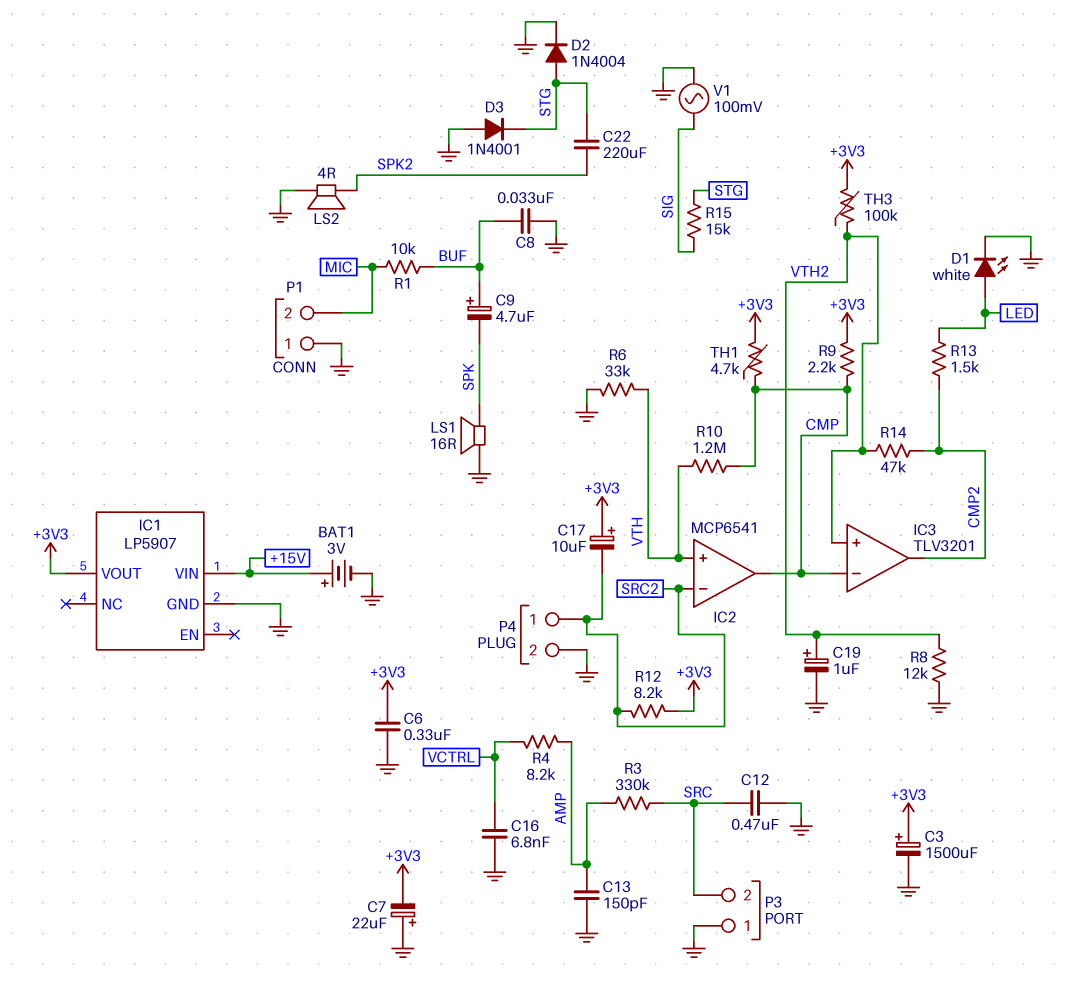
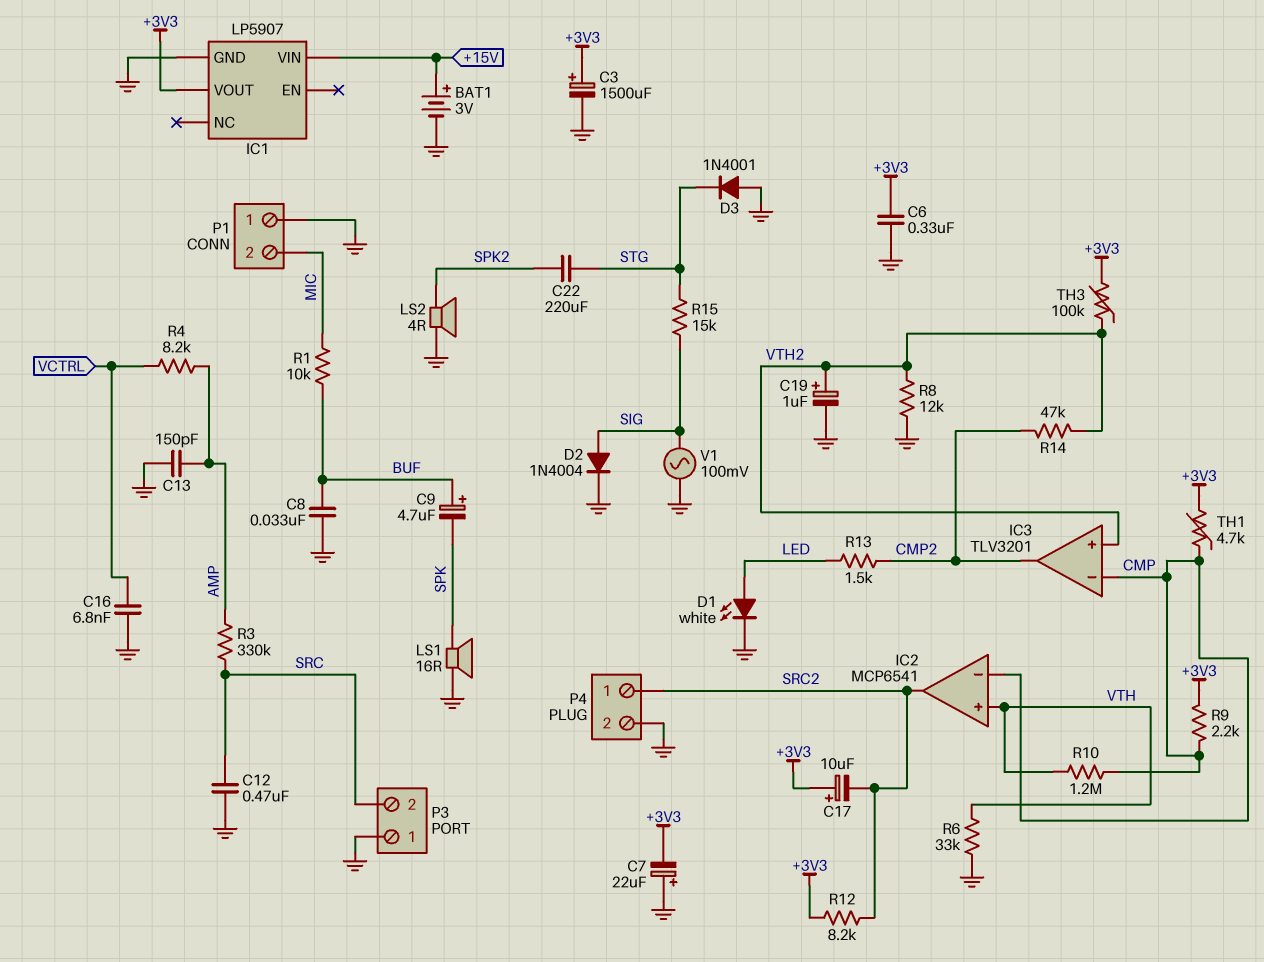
D2: diode 1N4004 (A STG, K GND) -> diode 1N4004 (A SIG, K GND)
IC2 pin in-: SRC2 -> CMP
IC2 pin out: CMP -> SRC2

